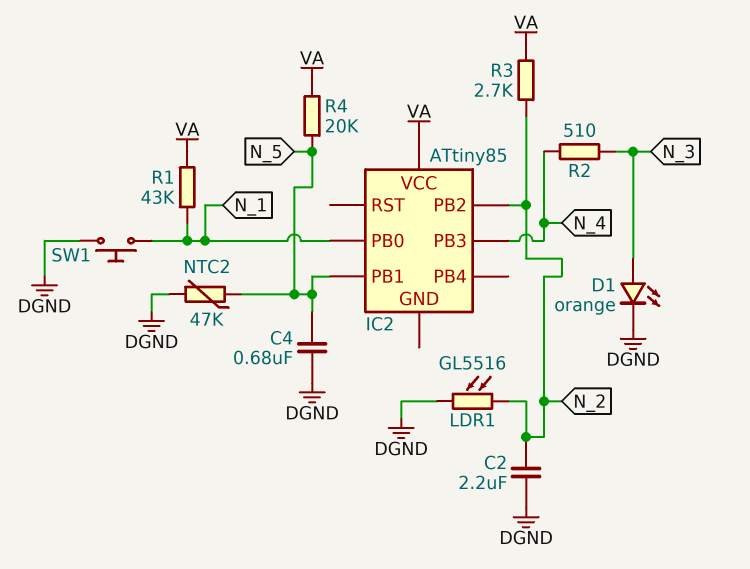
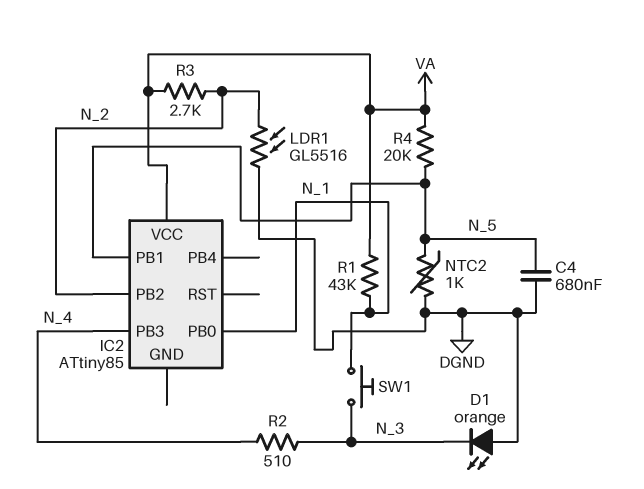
C2: 2.2uF (DGND, N_2) -> none
D1: LED orange (A N_3, K DGND) -> LED orange (A DGND, K N_3)
NTC2: 47k (DGND, N_5) -> 1k (DGND, N_5)
SW1: button (DGND, N_1) -> button (N_1, N_3)

